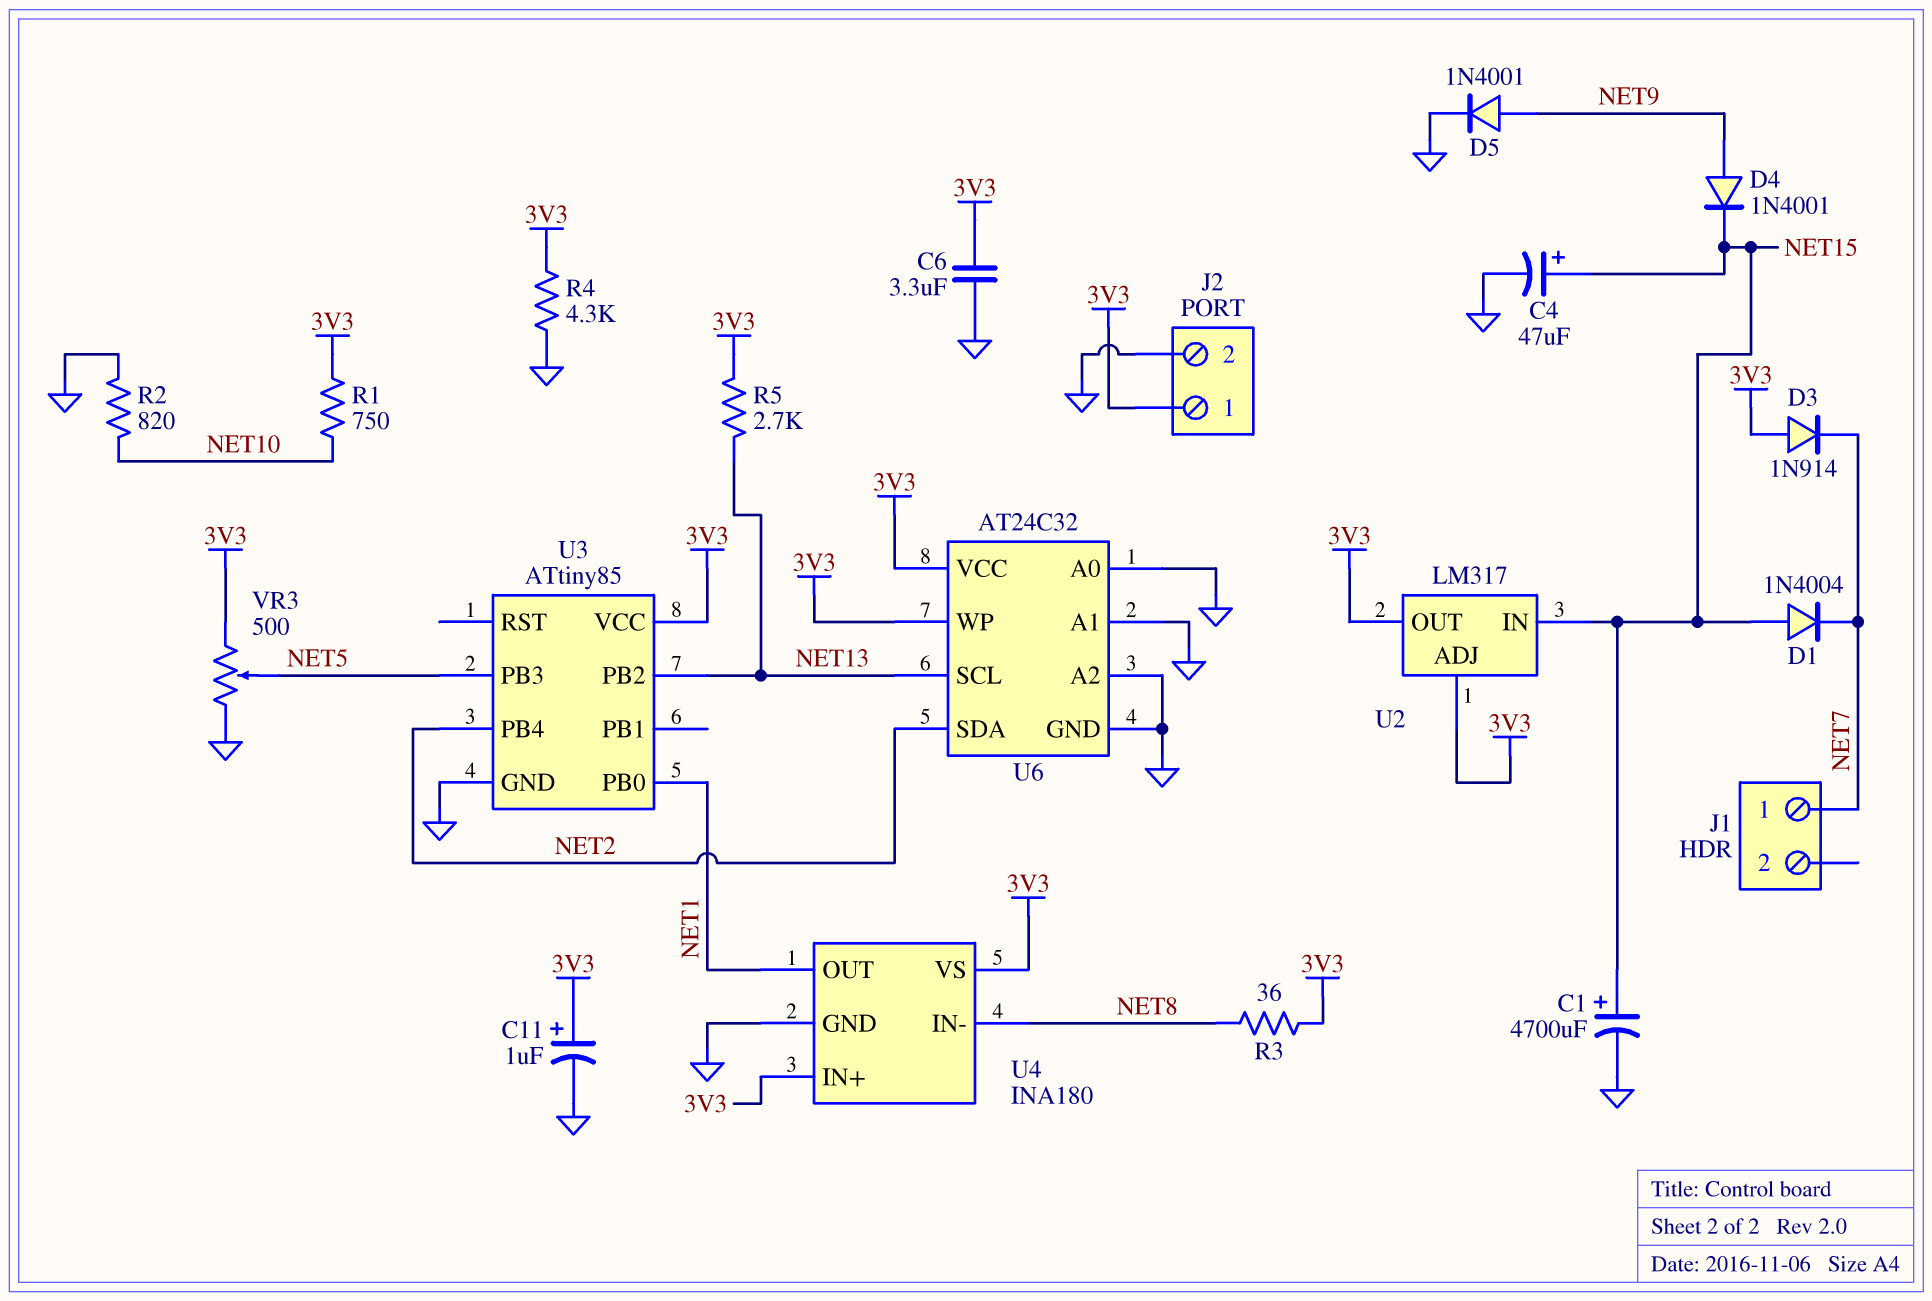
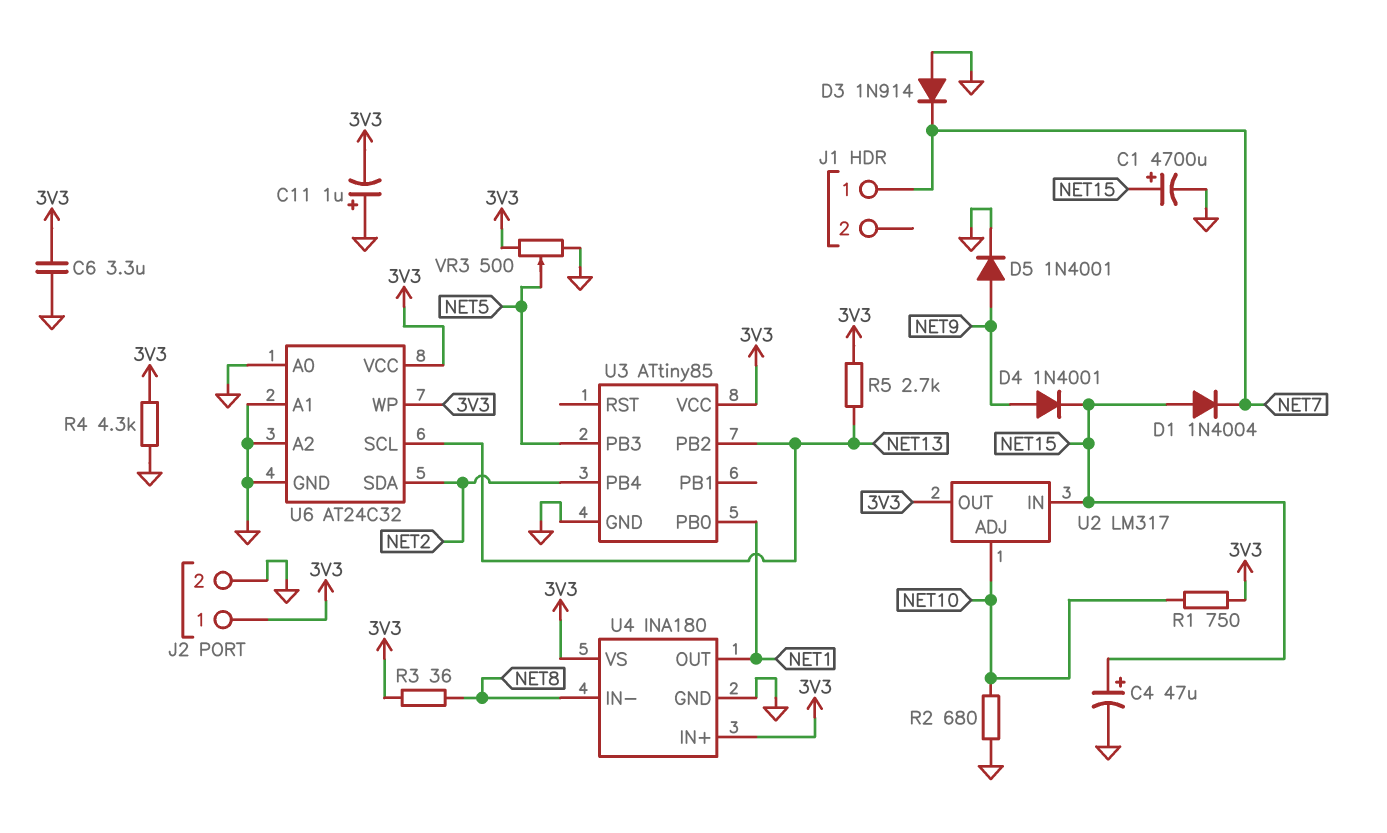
C11: 1uF (plus 3V3, minus GND) -> 1uF (plus GND, minus 3V3)
D3: diode 1N914 (A 3V3, K NET7) -> diode 1N914 (A GND, K NET7)
R2: 820 (GND, NET10) -> 680 (GND, NET10)
U2 pin ADJ: 3V3 -> NET10

